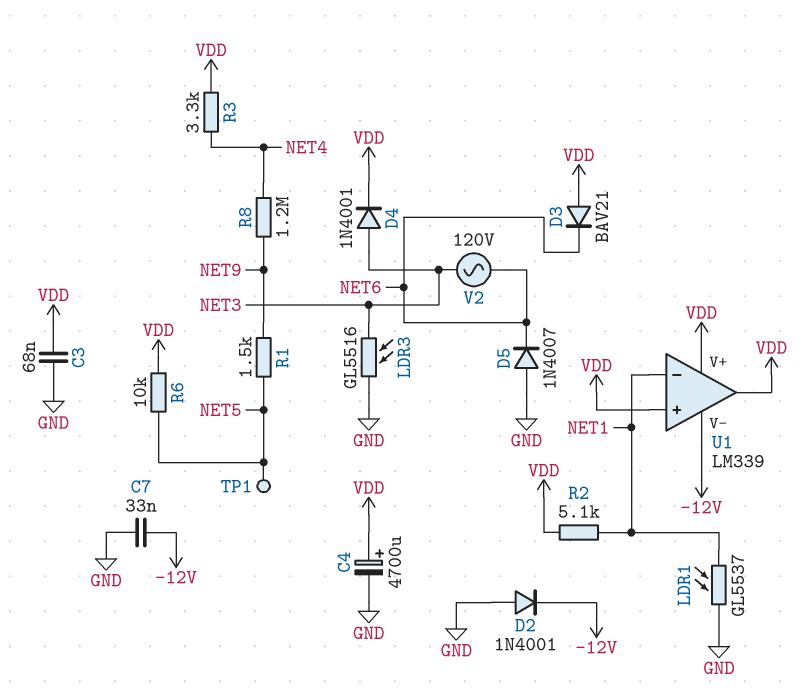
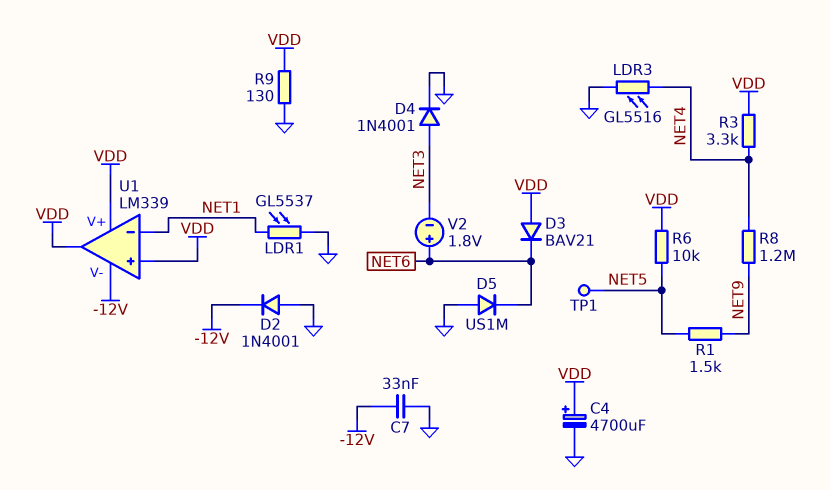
C3: 68nF (GND, VDD) -> none
D4: diode 1N4001 (A NET3, K VDD) -> diode 1N4001 (A NET3, K GND)
D5: diode 1N4007 (A GND, K NET6) -> diode US1M (A GND, K NET6)
LDR3: GL5516 (GND, NET3) -> GL5516 (GND, NET4)
R2: 5.1k (NET1, VDD) -> none
R9: none -> 130 (GND, VDD)
V2: AC 120V (NET3, NET6) -> 1.8V (plus NET6, minus NET3)

